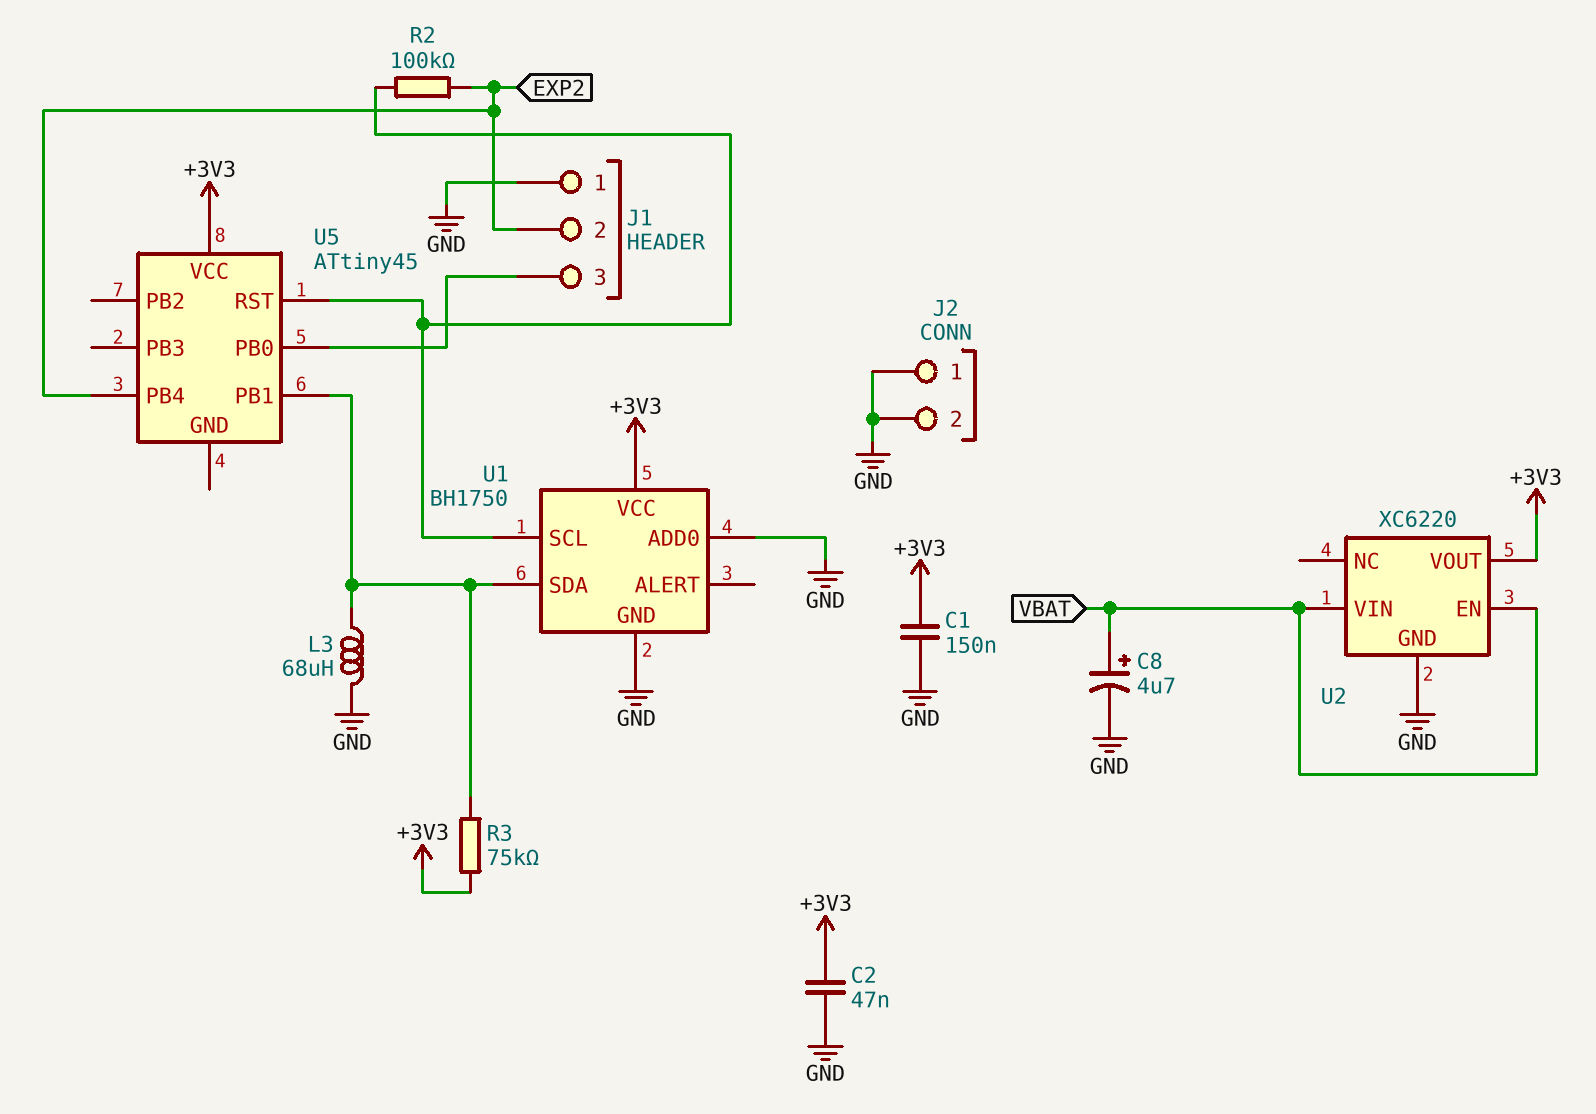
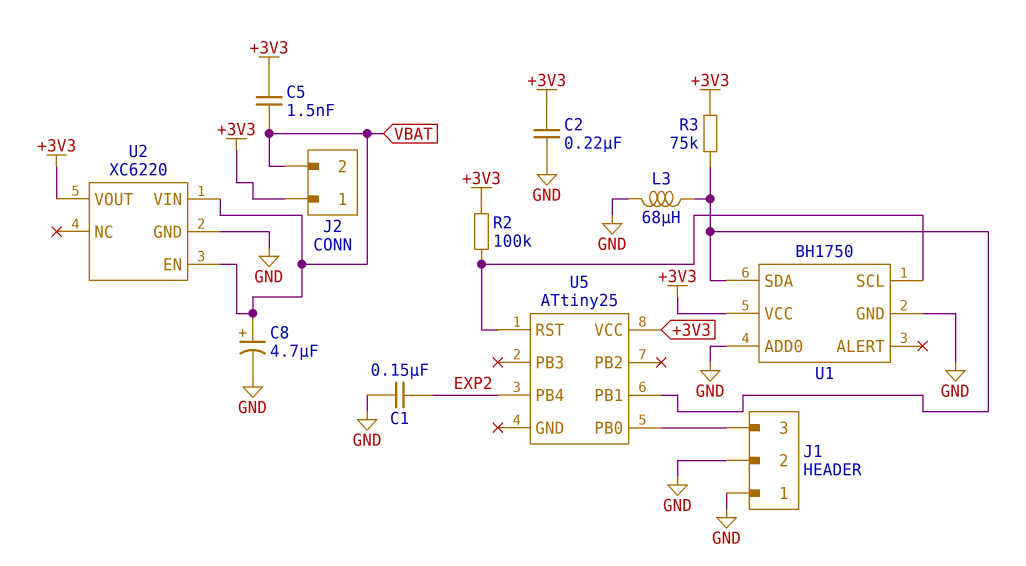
C1: 150nF (+3V3, GND) -> 150nF (EXP2, GND)
C2: 47nF (+3V3, GND) -> 220nF (+3V3, GND)
C5: none -> 1.5nF (+3V3, VBAT)
J1 pin 2: EXP2 -> GND
J2 pin 1: GND -> +3V3
J2 pin 2: GND -> VBAT
R2: 100k (EXP2, U1/SCL) -> 100k (+3V3, U1/SCL)
U5: ATtiny45 -> ATtiny25

